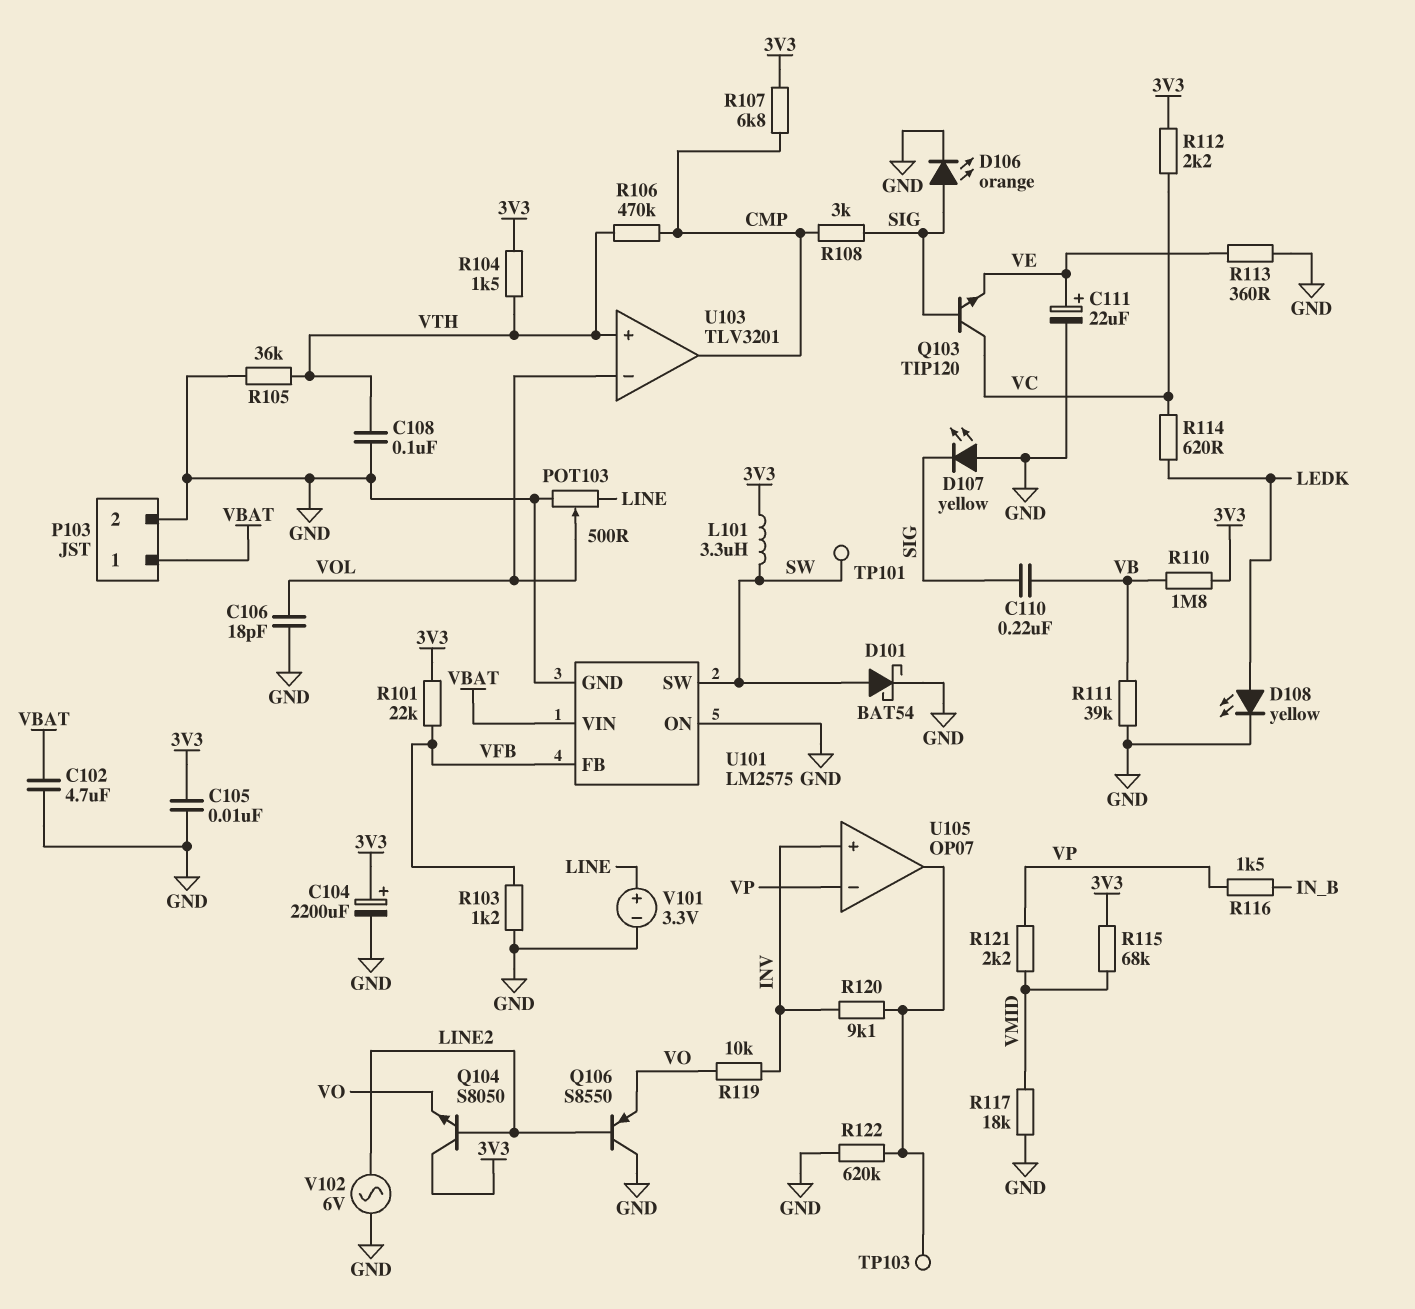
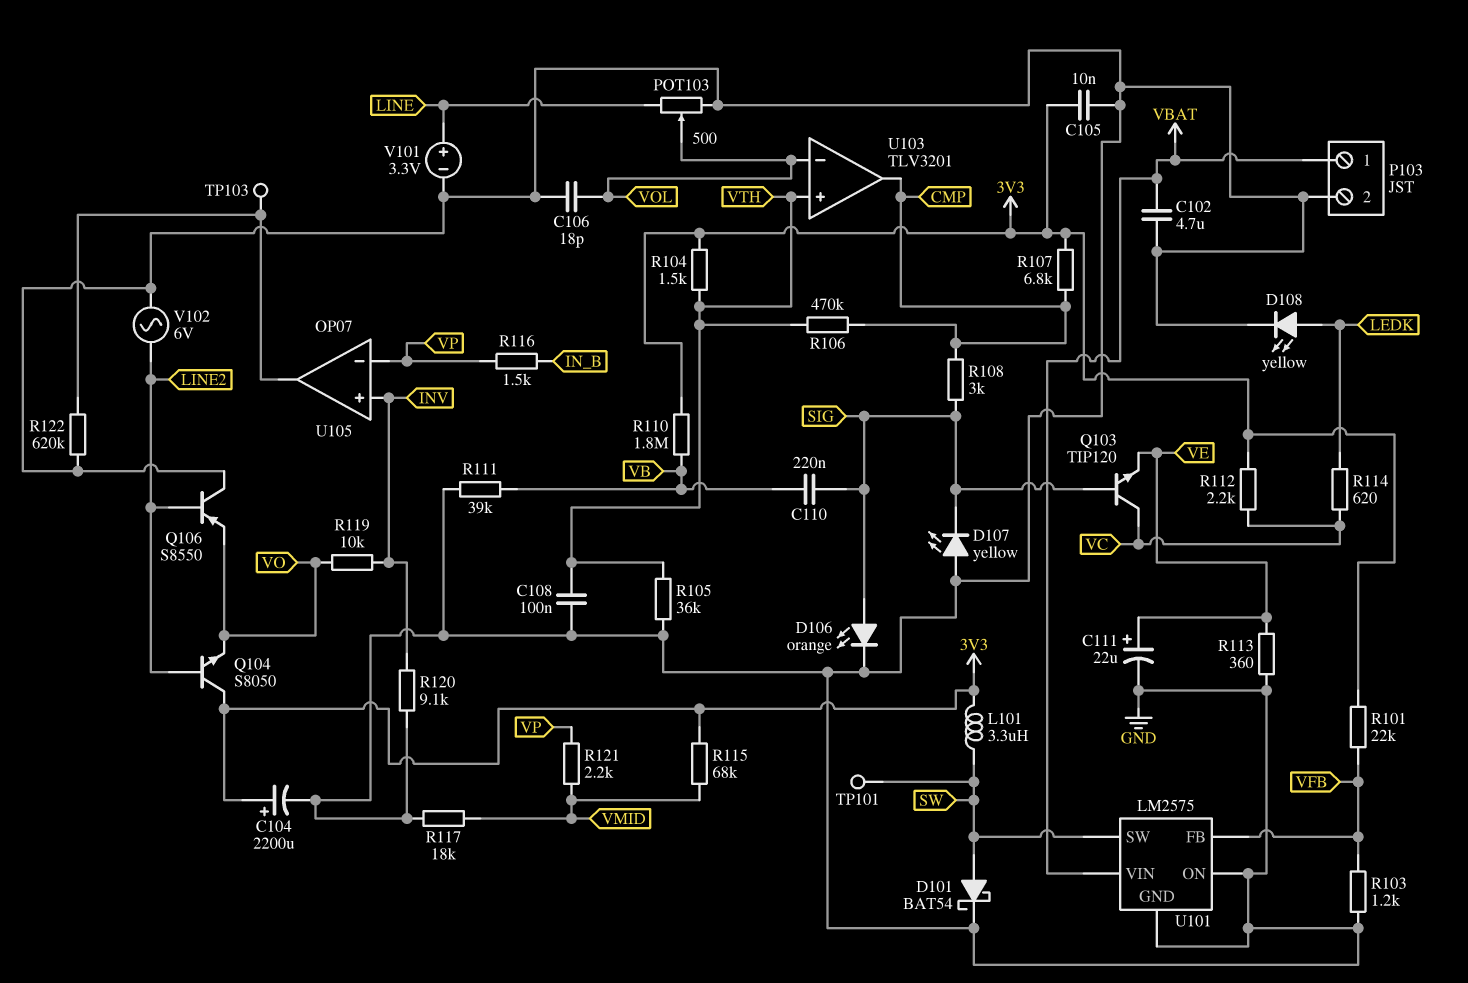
R120: 9.1k (INV, U105/out) -> 9.1k (GND, INV)

